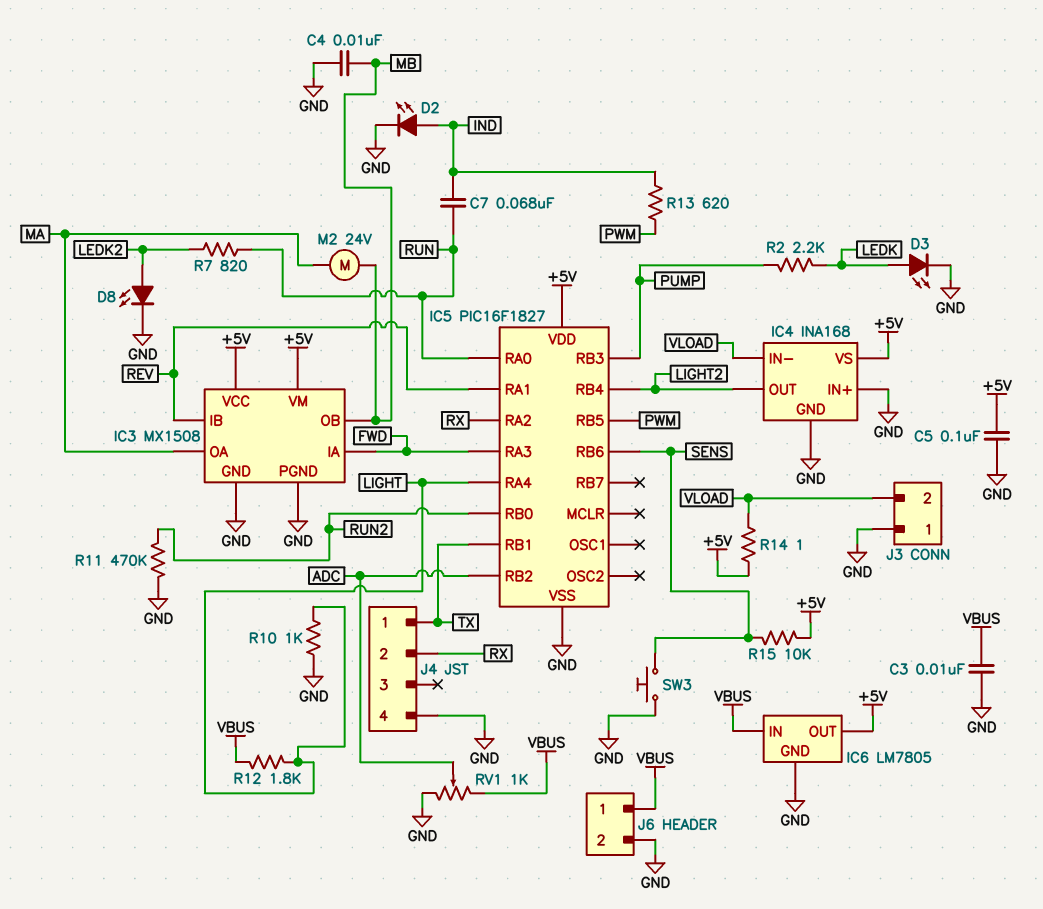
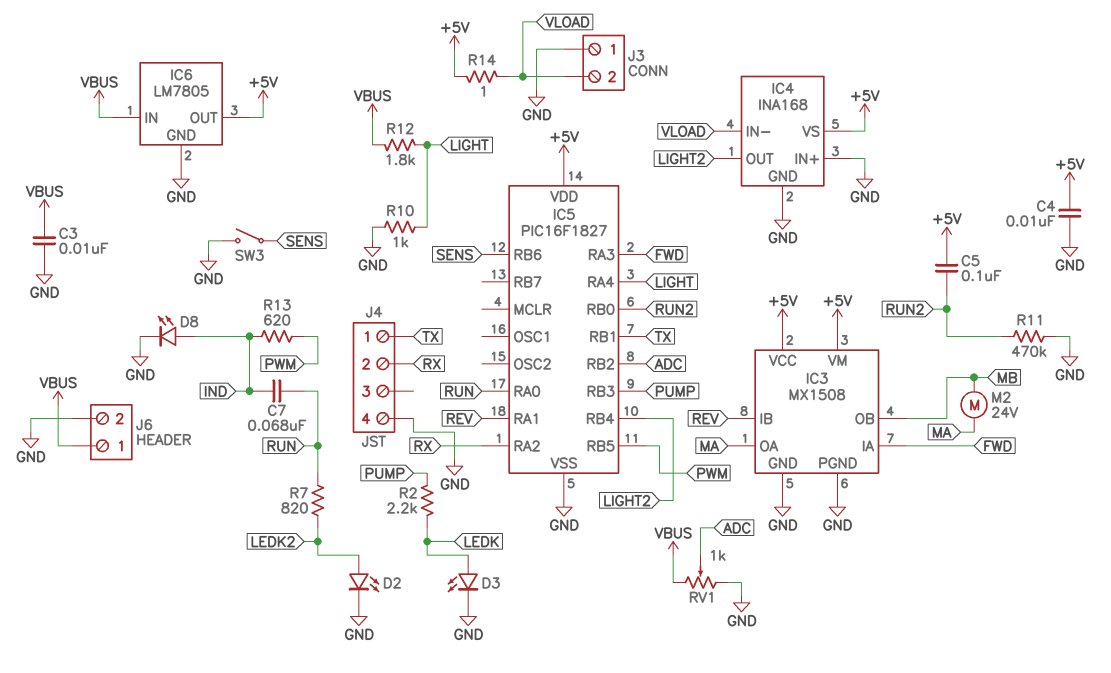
C4: 10nF (GND, MB) -> 10nF (+5V, GND)
C5: 100nF (+5V, GND) -> 100nF (+5V, RUN2)
D2: LED (A IND, K GND) -> LED (A LEDK2, K GND)
D8: LED (A LEDK2, K GND) -> LED (A IND, K GND)
R15: 10k (+5V, SENS) -> none
SW3: button (GND, SENS) -> switch (GND, SENS)

